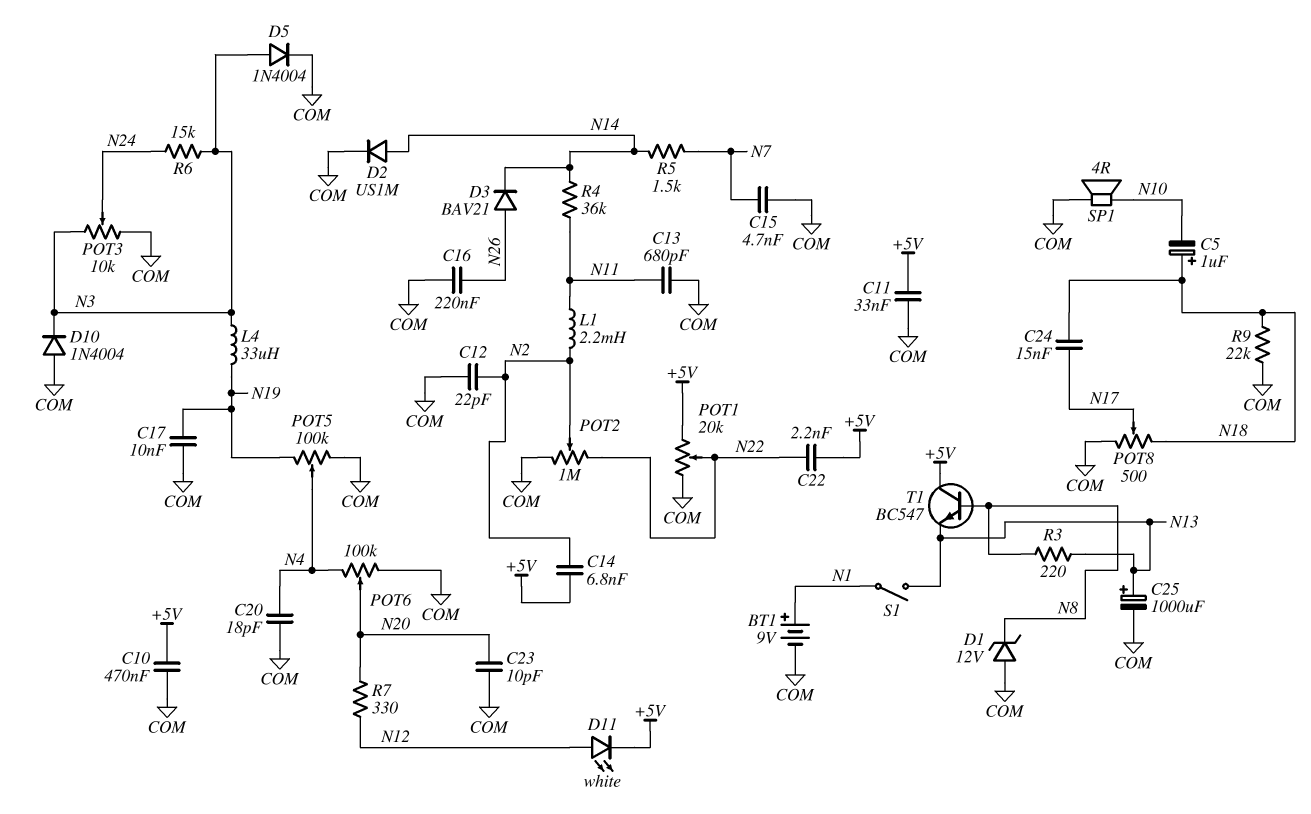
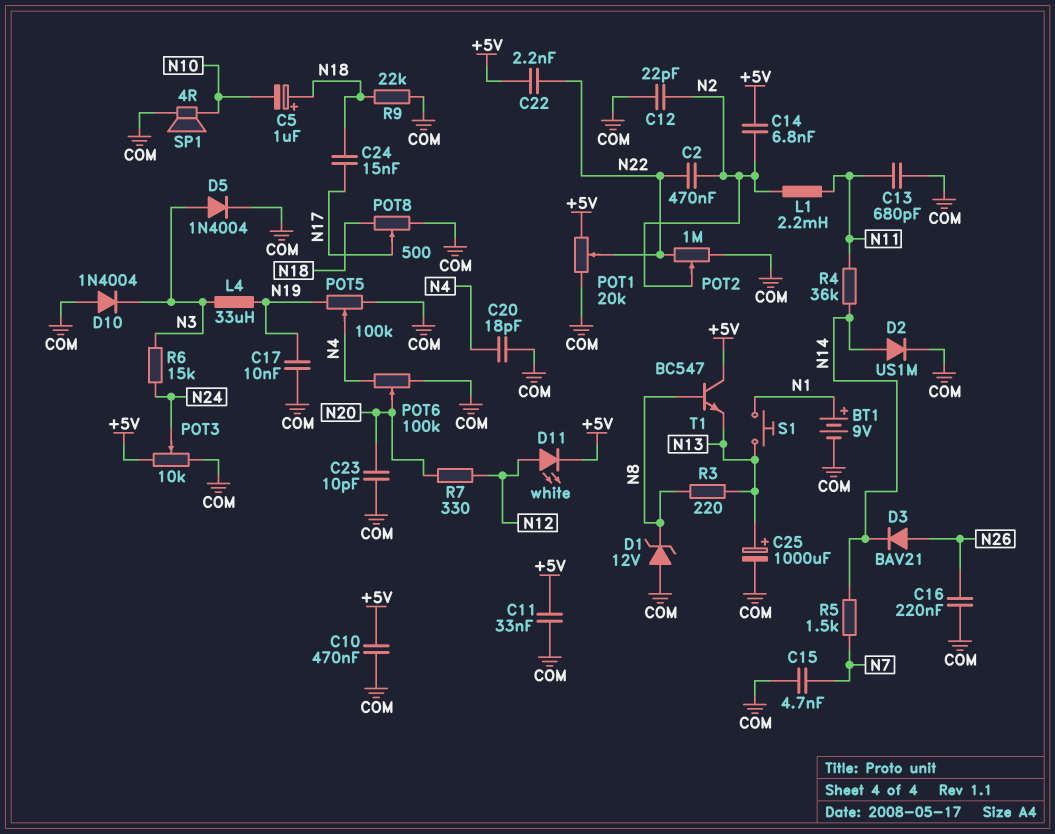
C2: none -> 470nF (N2, N22)
POT3: 10k (COM, N3, wiper N24) -> 10k (+5V, COM, wiper N24)
S1: switch (N1, N13) -> button (N1, N13)

